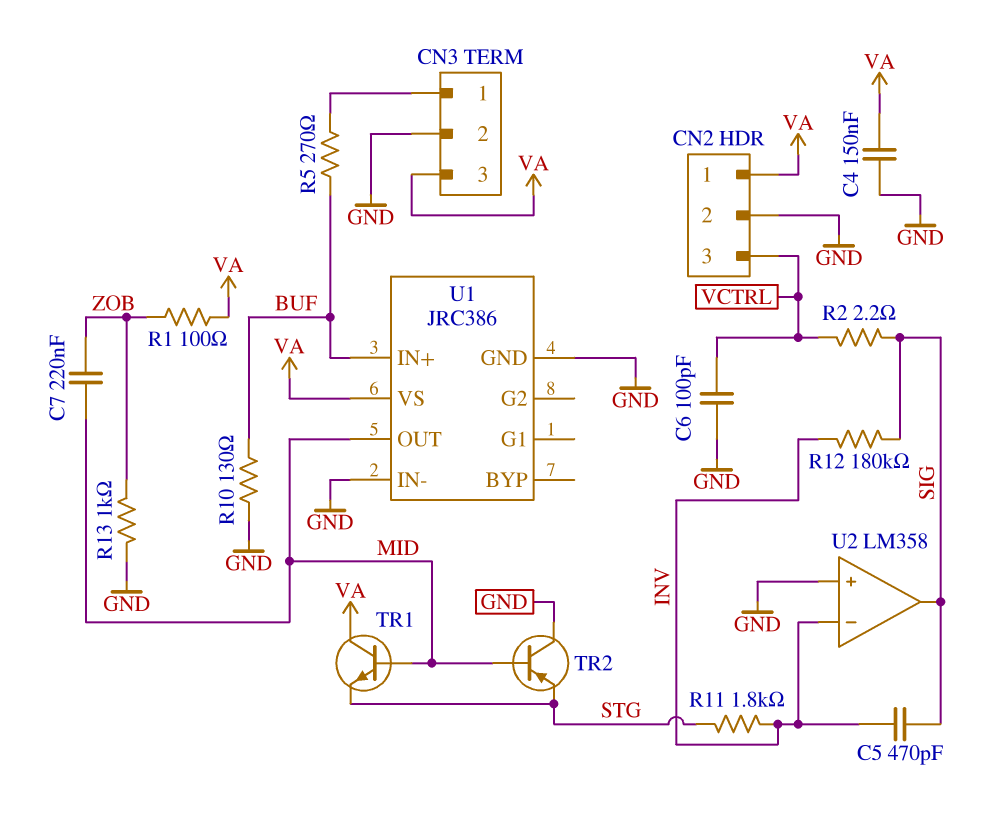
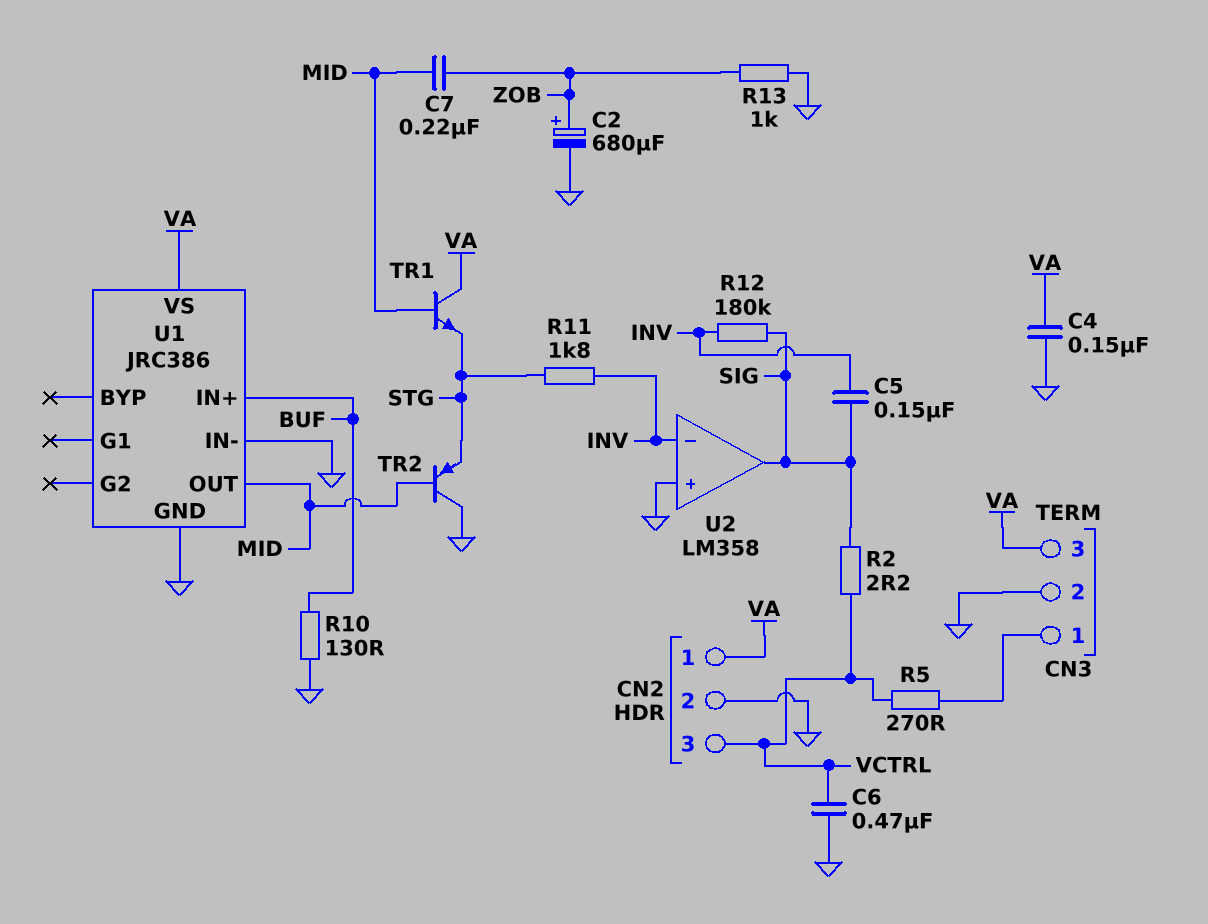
C2: none -> 680uF (plus ZOB, minus GND)
C5: 470pF (INV, SIG) -> 150nF (INV, SIG)
C6: 100pF (GND, VCTRL) -> 470nF (GND, VCTRL)
R1: 100 (VA, ZOB) -> none
R5: 270 (BUF, CN3/1) -> 270 (CN3/1, VCTRL)

